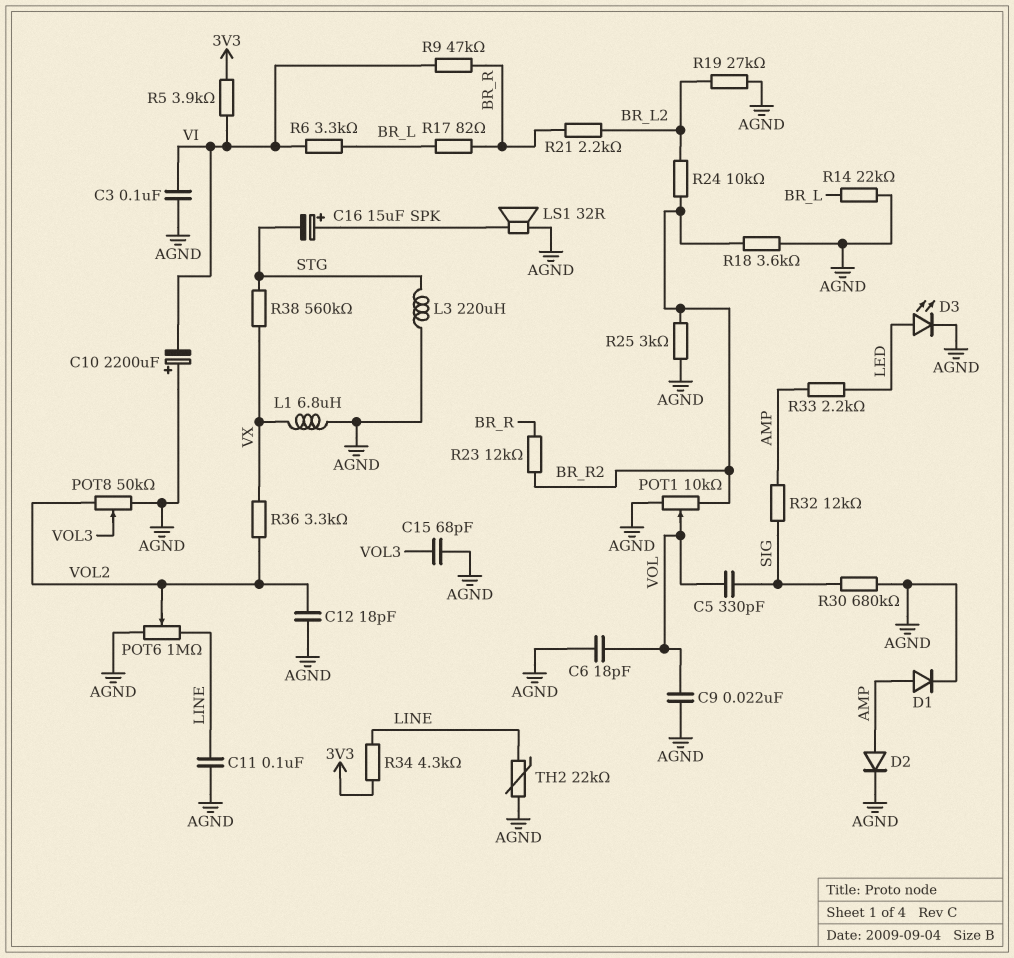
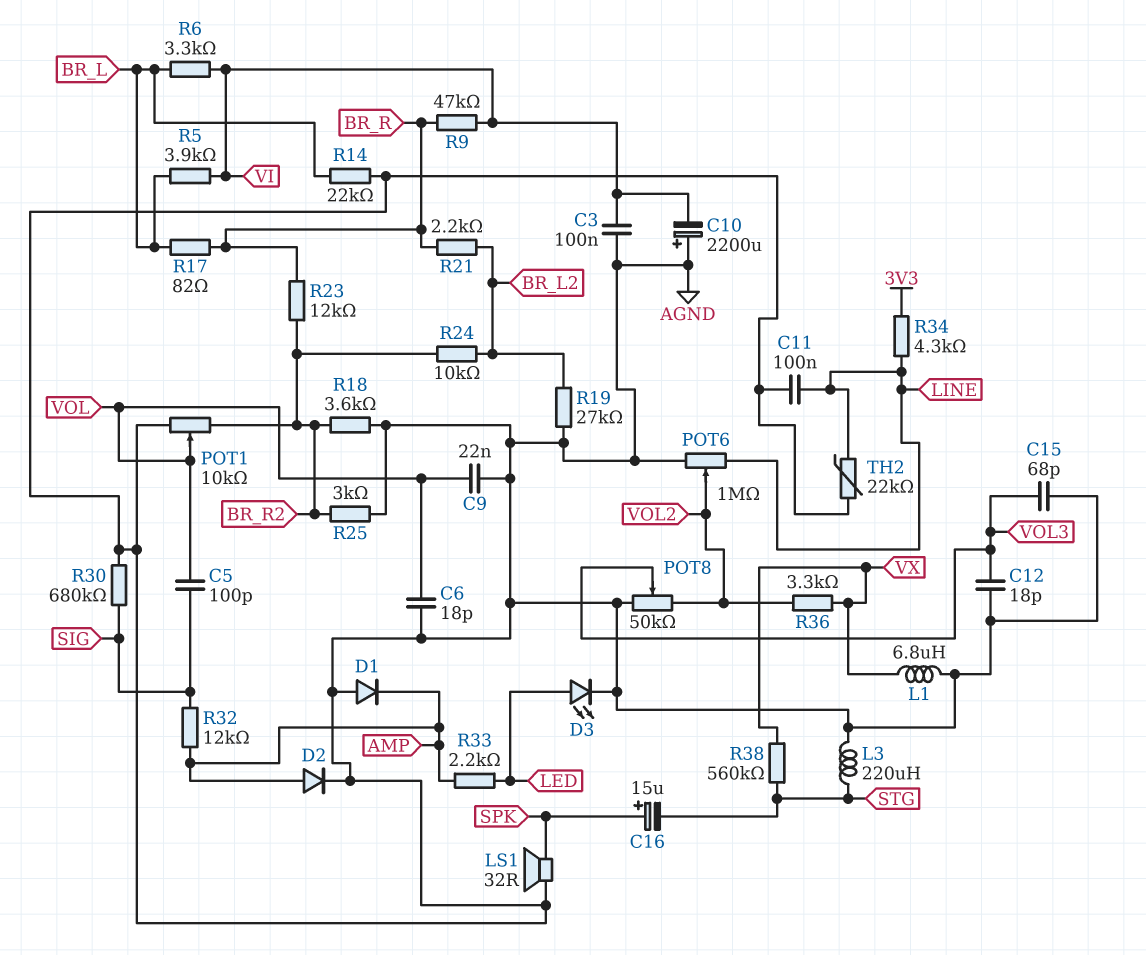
C5: 330pF (SIG, VOL) -> 100pF (SIG, VOL)
C12: 18pF (AGND, VOL2) -> 18pF (AGND, VOL3)
D1: diode (A AMP, K AGND) -> diode (A AGND, K AMP)
R5: 3.9k (3V3, VI) -> 3.9k (BR_L, VI)

